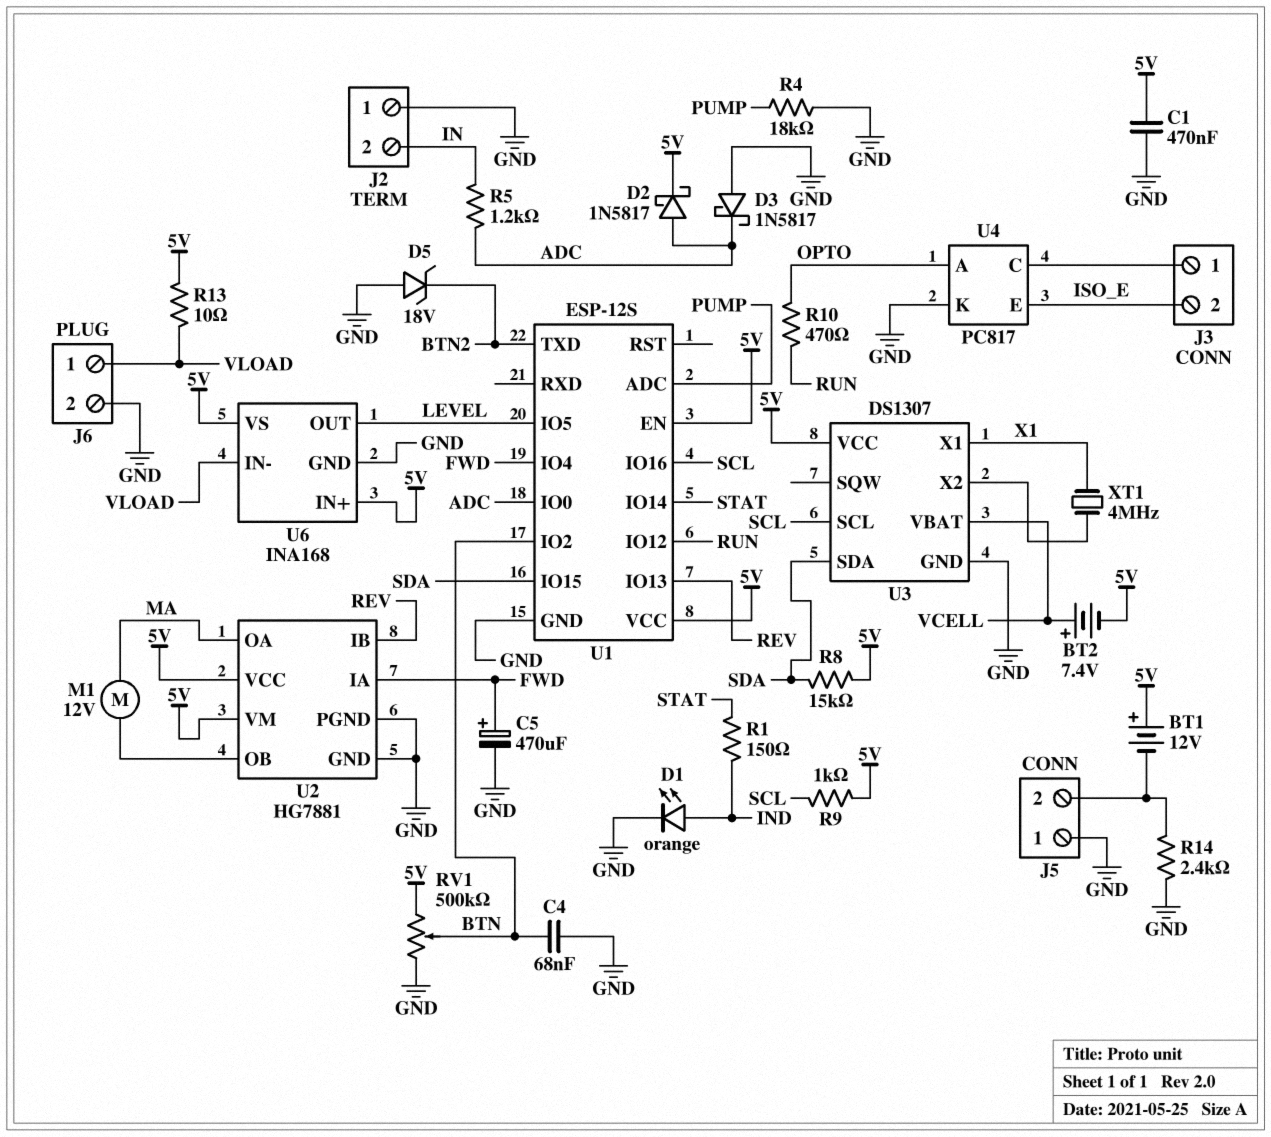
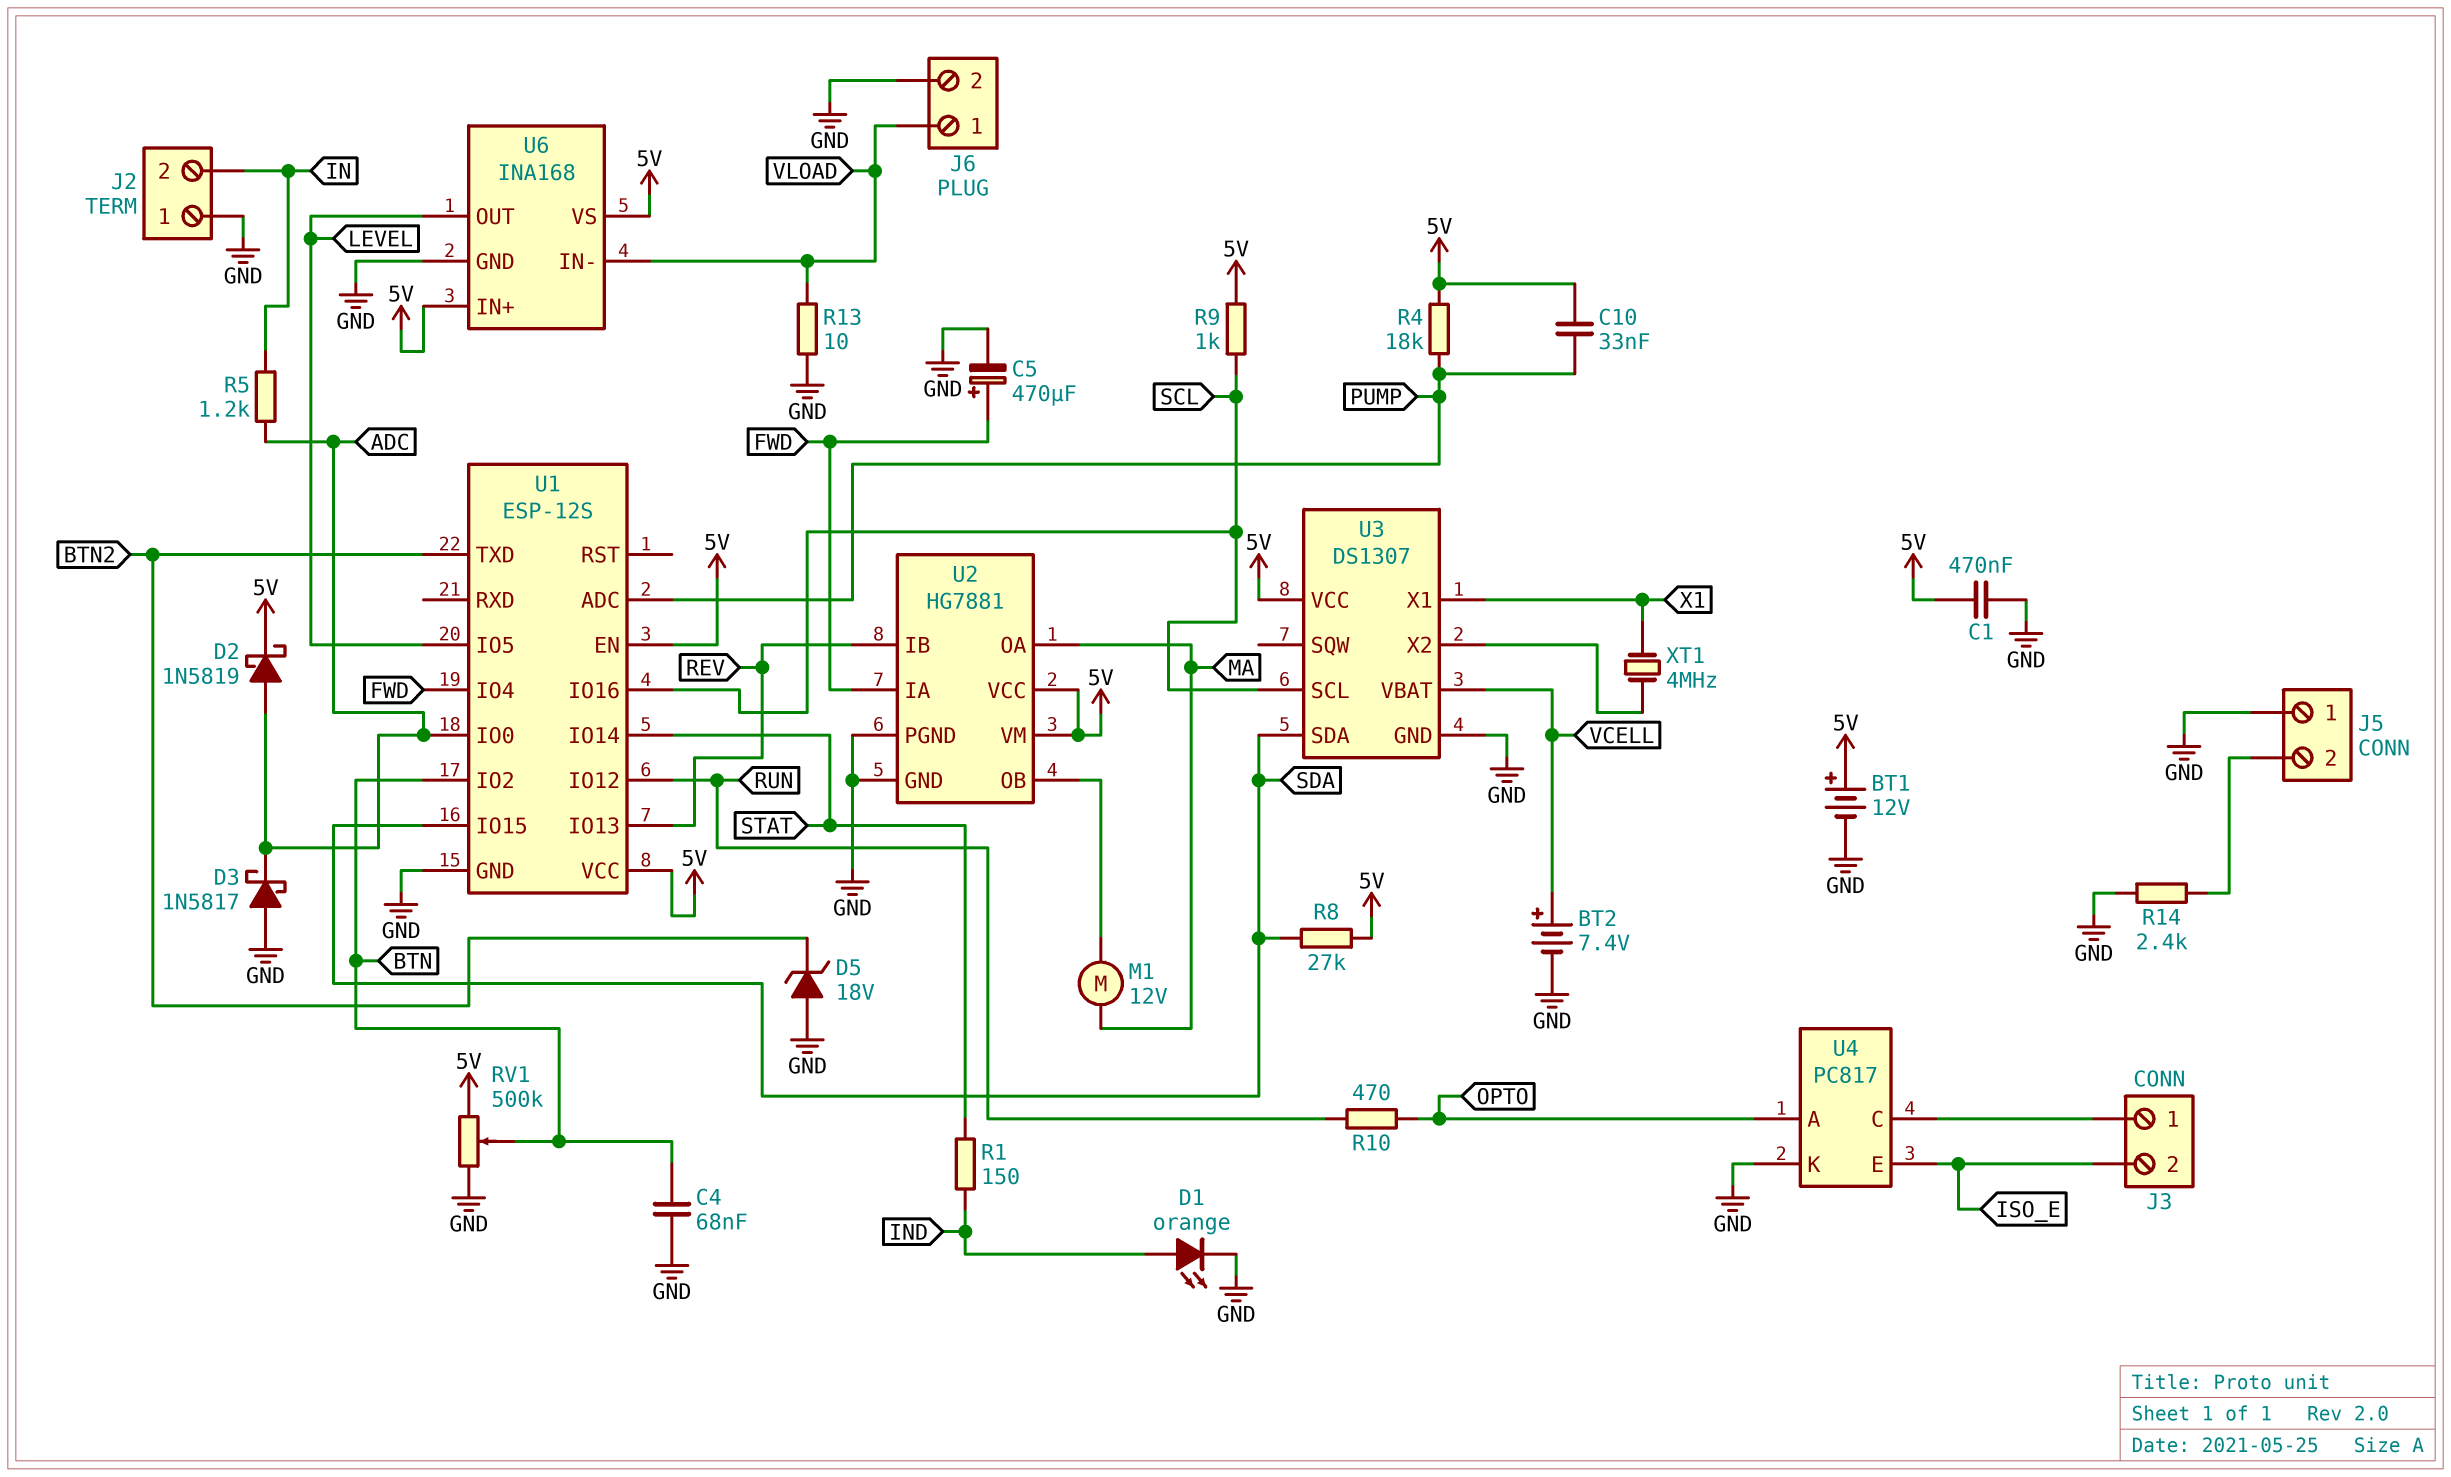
BT1: 12V (plus 5V, minus J5/2) -> 12V (plus 5V, minus GND)
BT2: 7.4V (plus VCELL, minus 5V) -> 7.4V (plus VCELL, minus GND)
C10: none -> 33nF (5V, PUMP)
D2: schottky 1N5817 (A ADC, K 5V) -> schottky 1N5819 (A ADC, K 5V)
R4: 18k (GND, PUMP) -> 18k (5V, PUMP)
R8: 15k (5V, SDA) -> 27k (5V, SDA)
R13: 10 (5V, VLOAD) -> 10 (GND, VLOAD)

